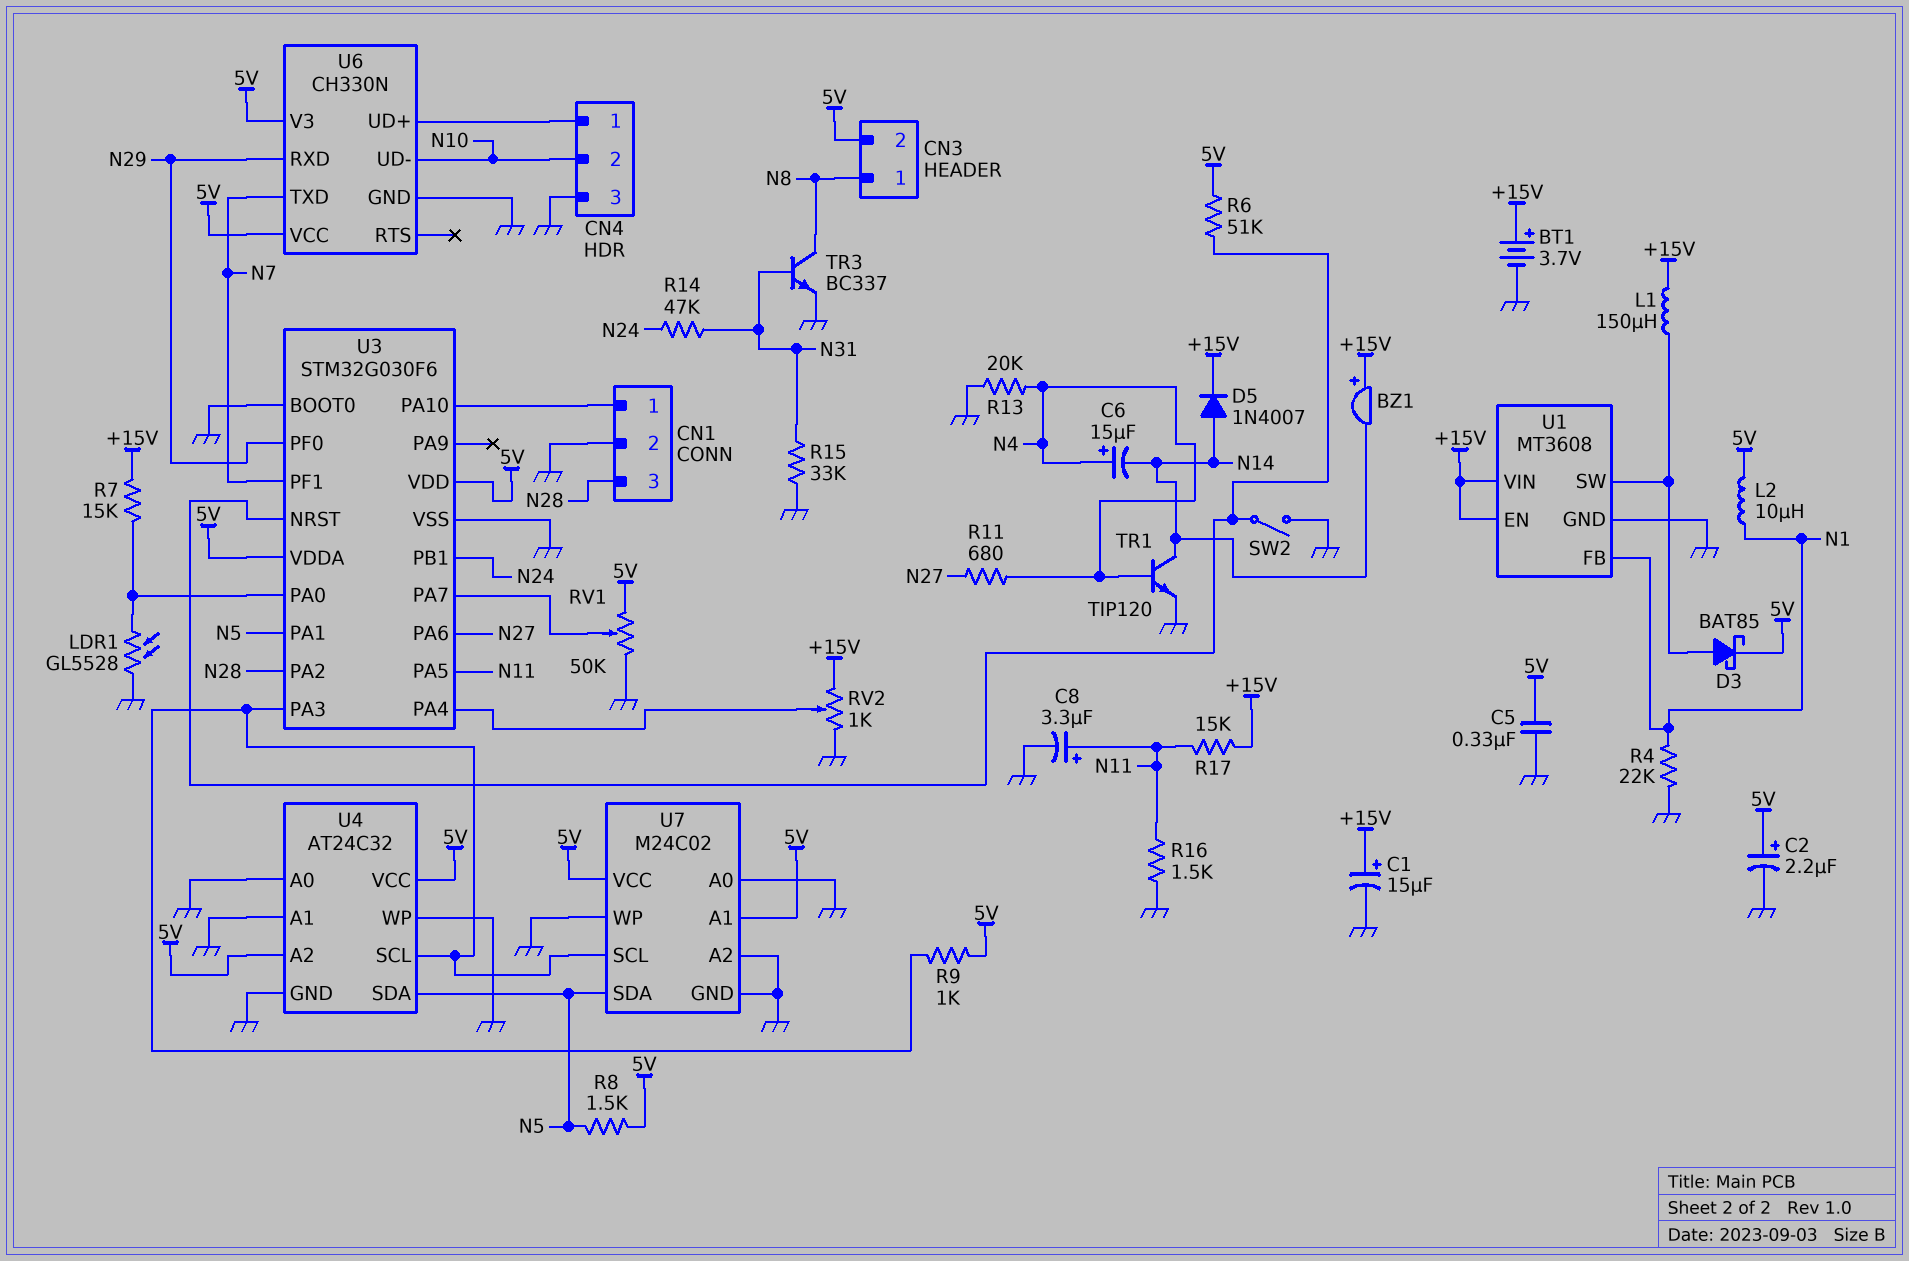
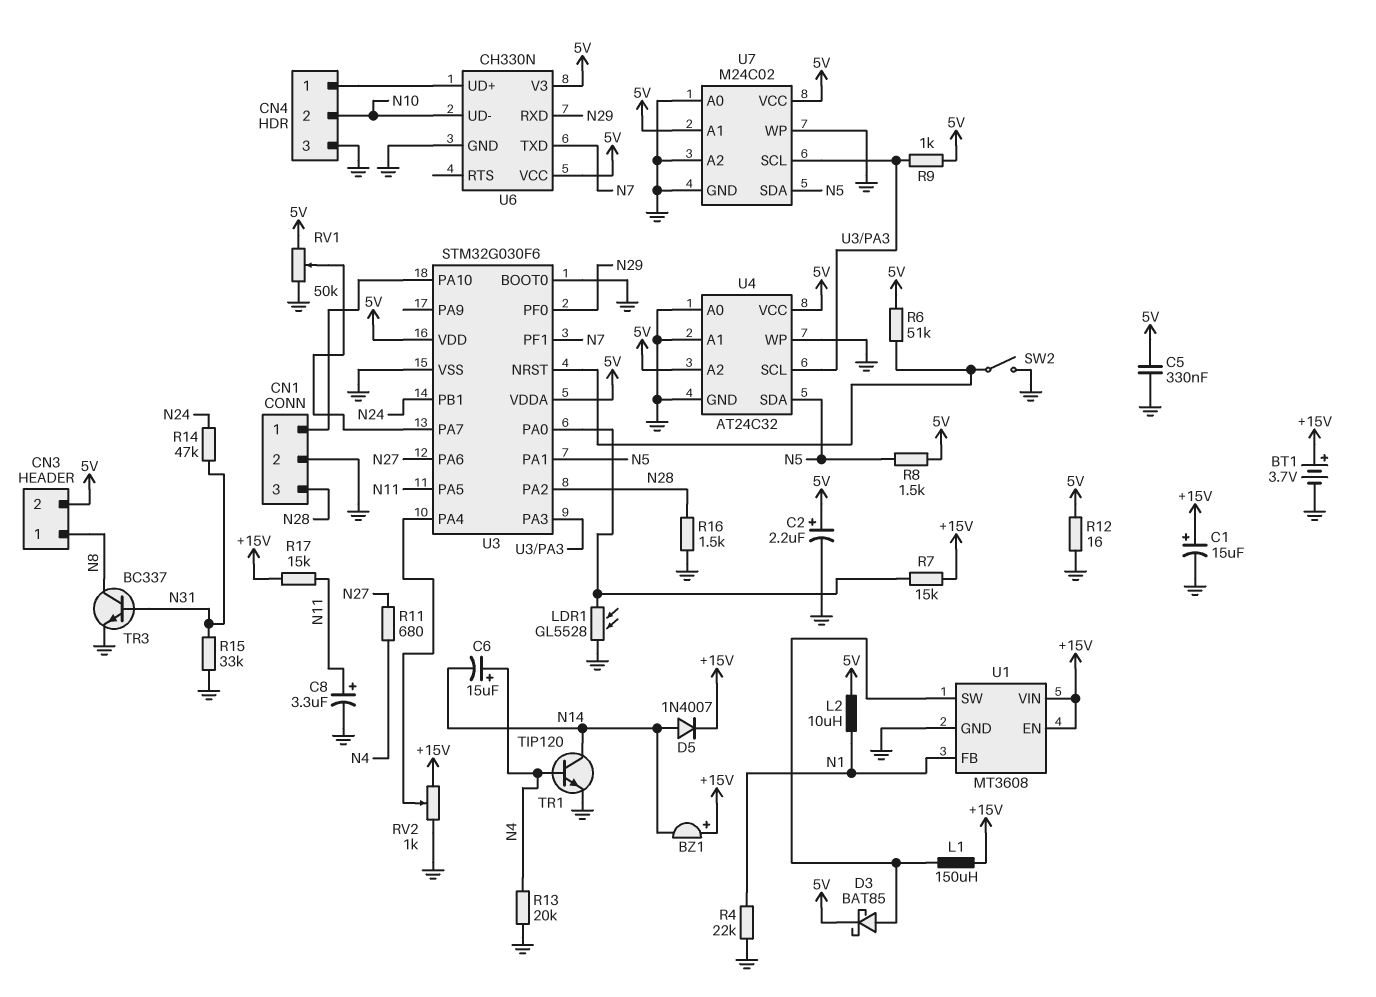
R12: none -> 16 (5V, GND)
R16: 1.5k (GND, N11) -> 1.5k (GND, N28)

